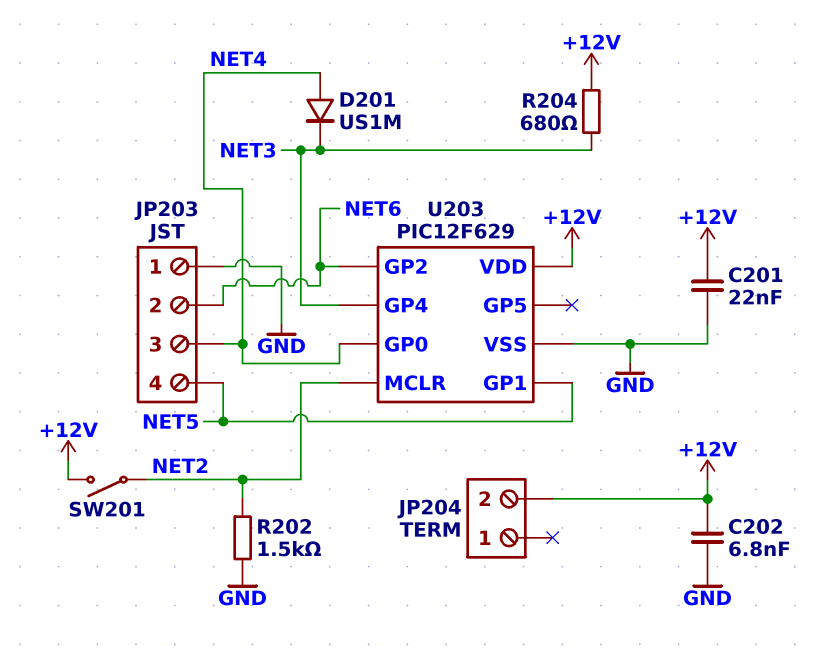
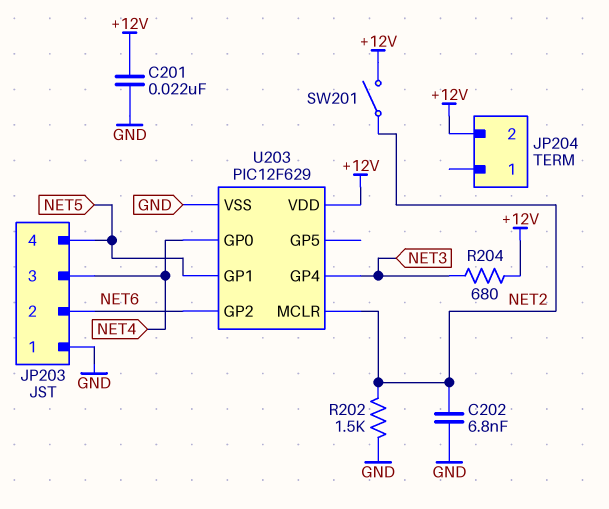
C202: 6.8nF (+12V, GND) -> 6.8nF (GND, NET2)
D201: diode US1M (A NET4, K NET3) -> none

